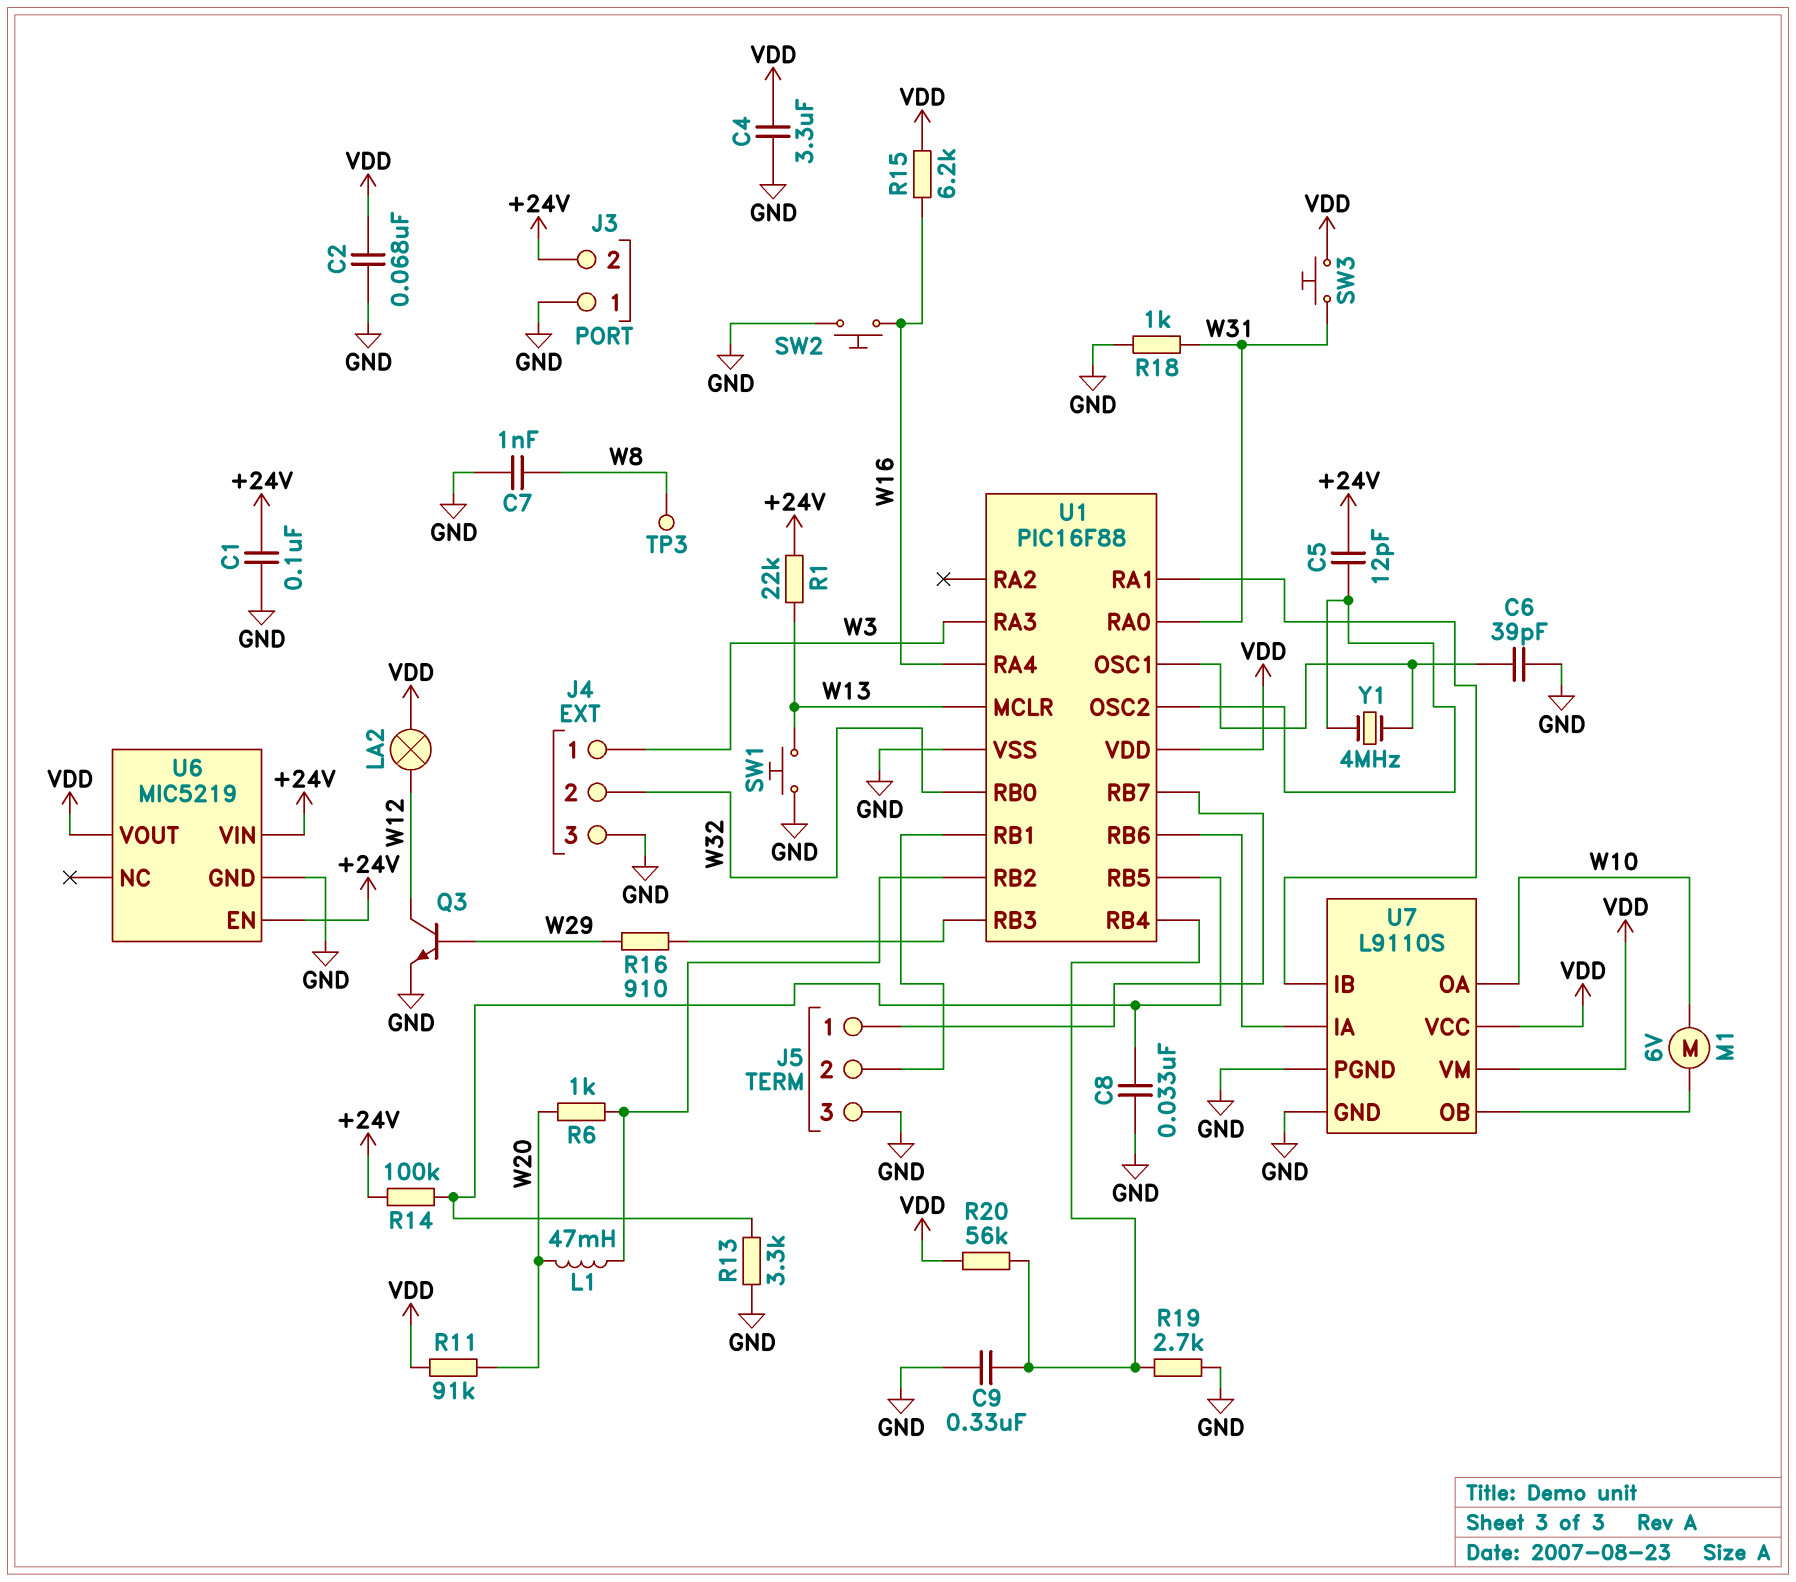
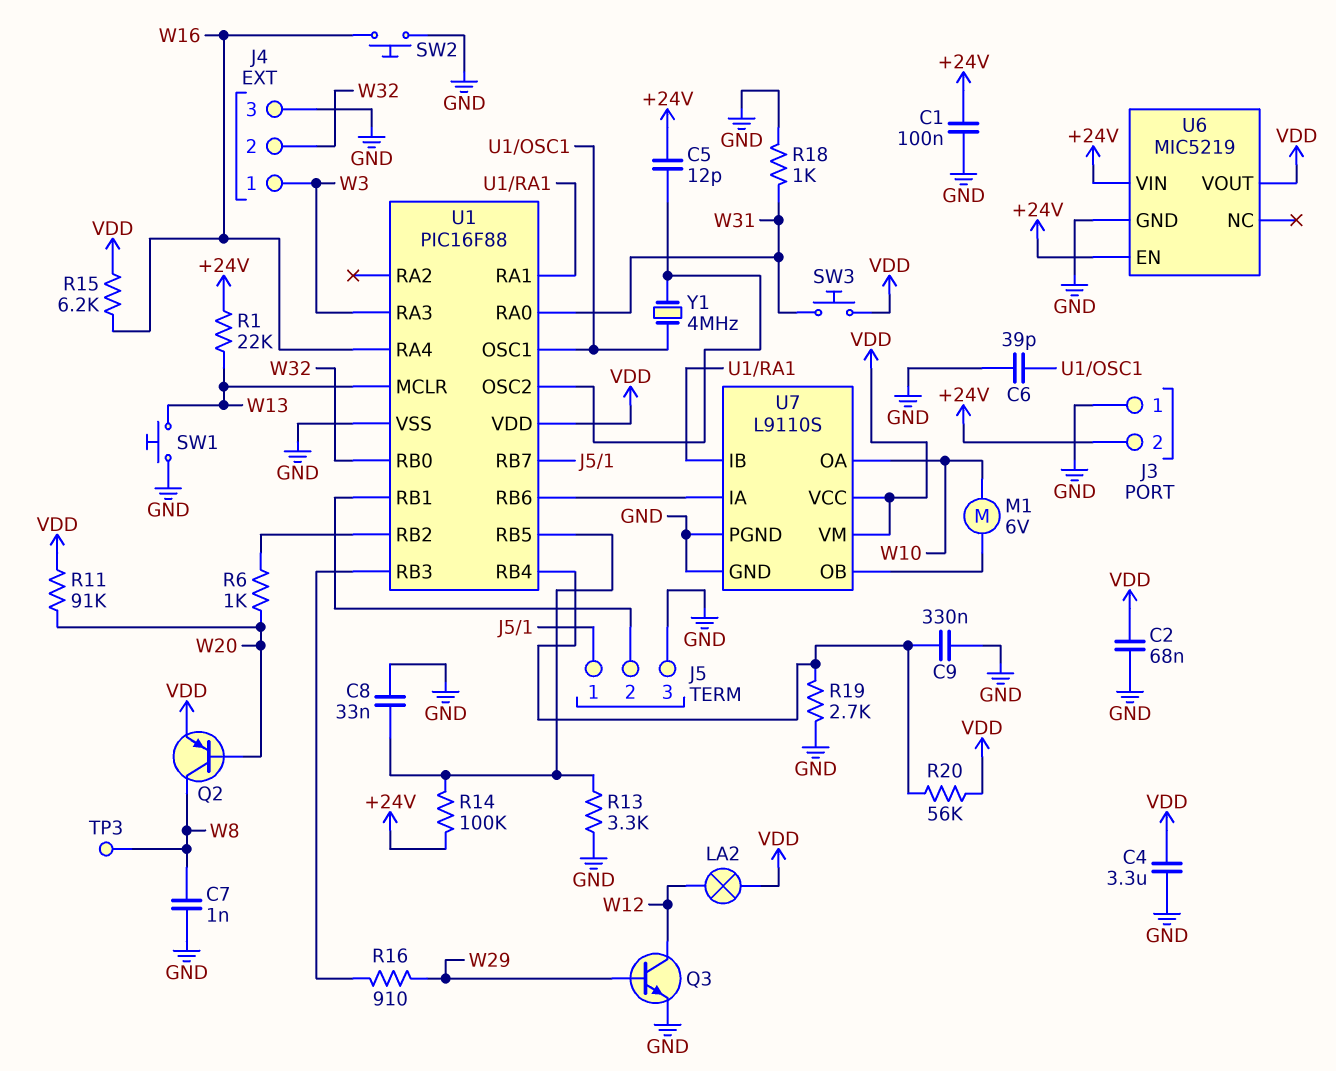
L1: 47mH (U1/RB2, W20) -> none
Q2: none -> PNP (B W20, C W8, E VDD)

